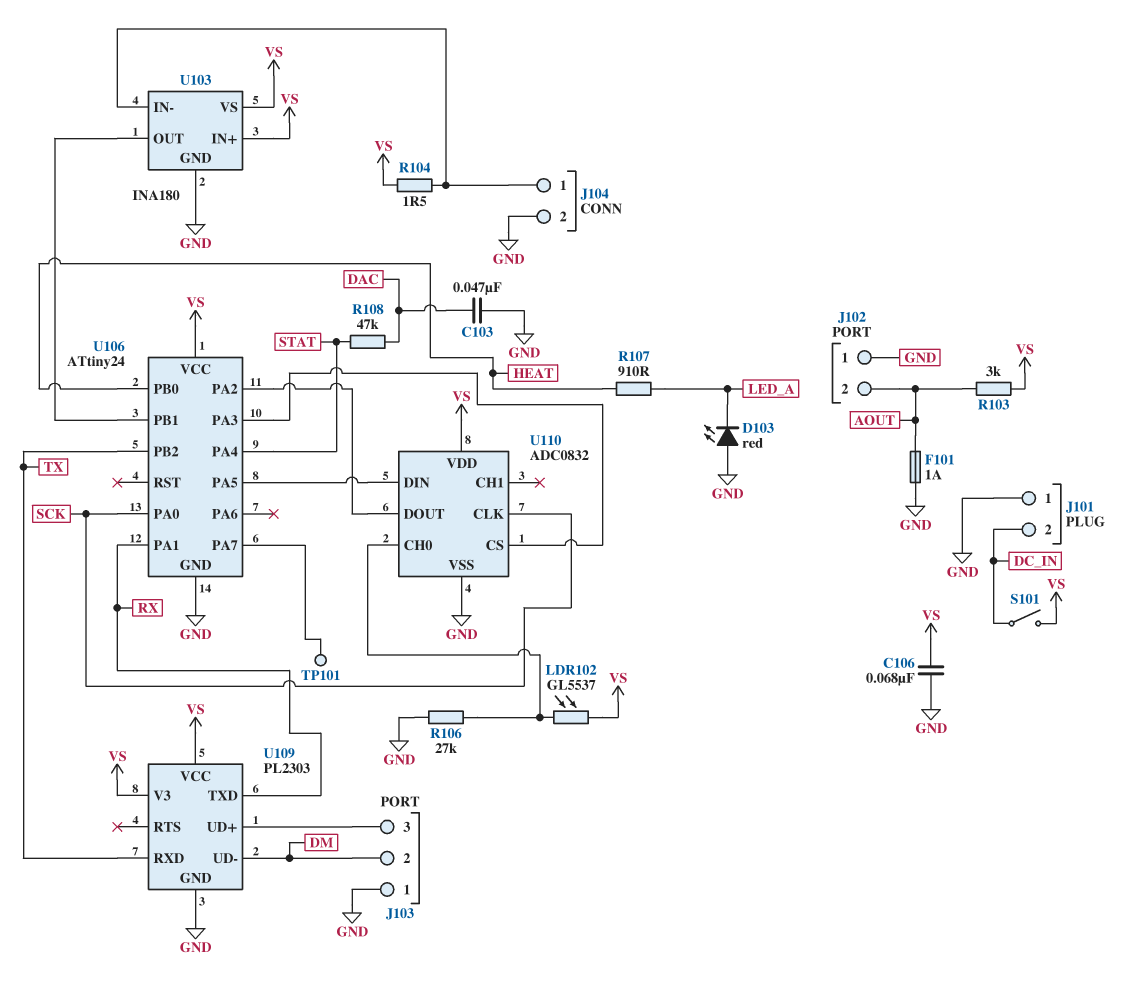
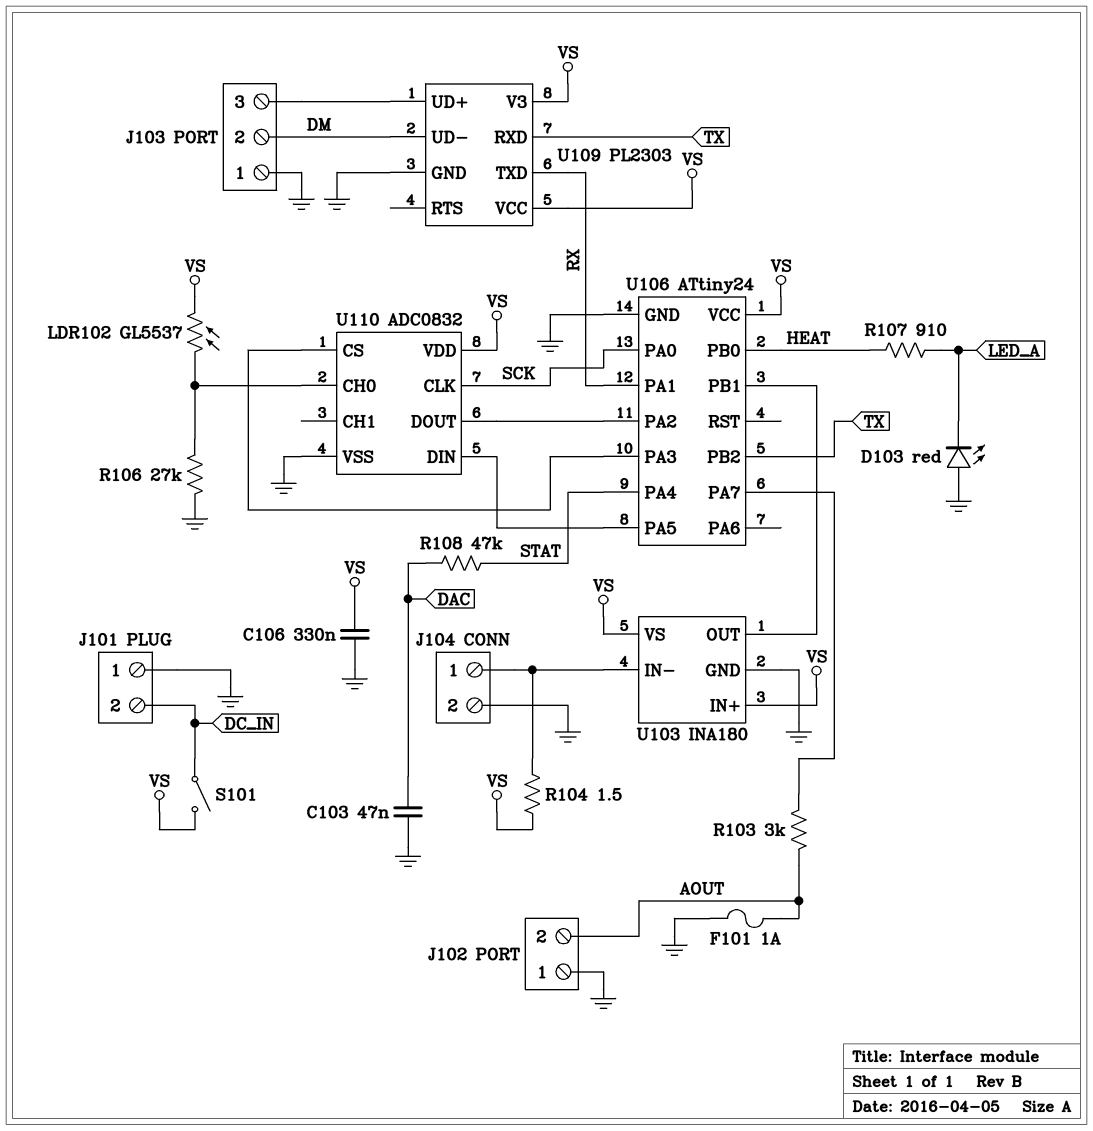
C106: 68nF (GND, VS) -> 330nF (GND, VS)
R103: 3k (AOUT, VS) -> 3k (AOUT, U106/PA7)
TP101: test point (U106/PA7) -> none

